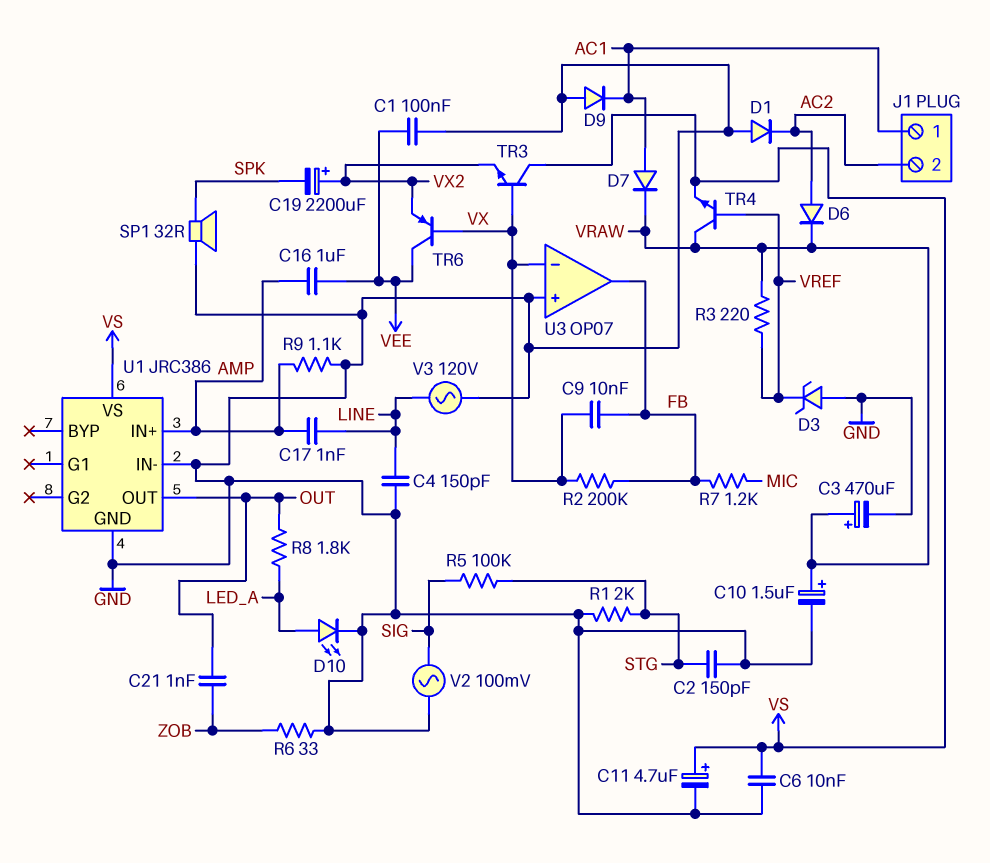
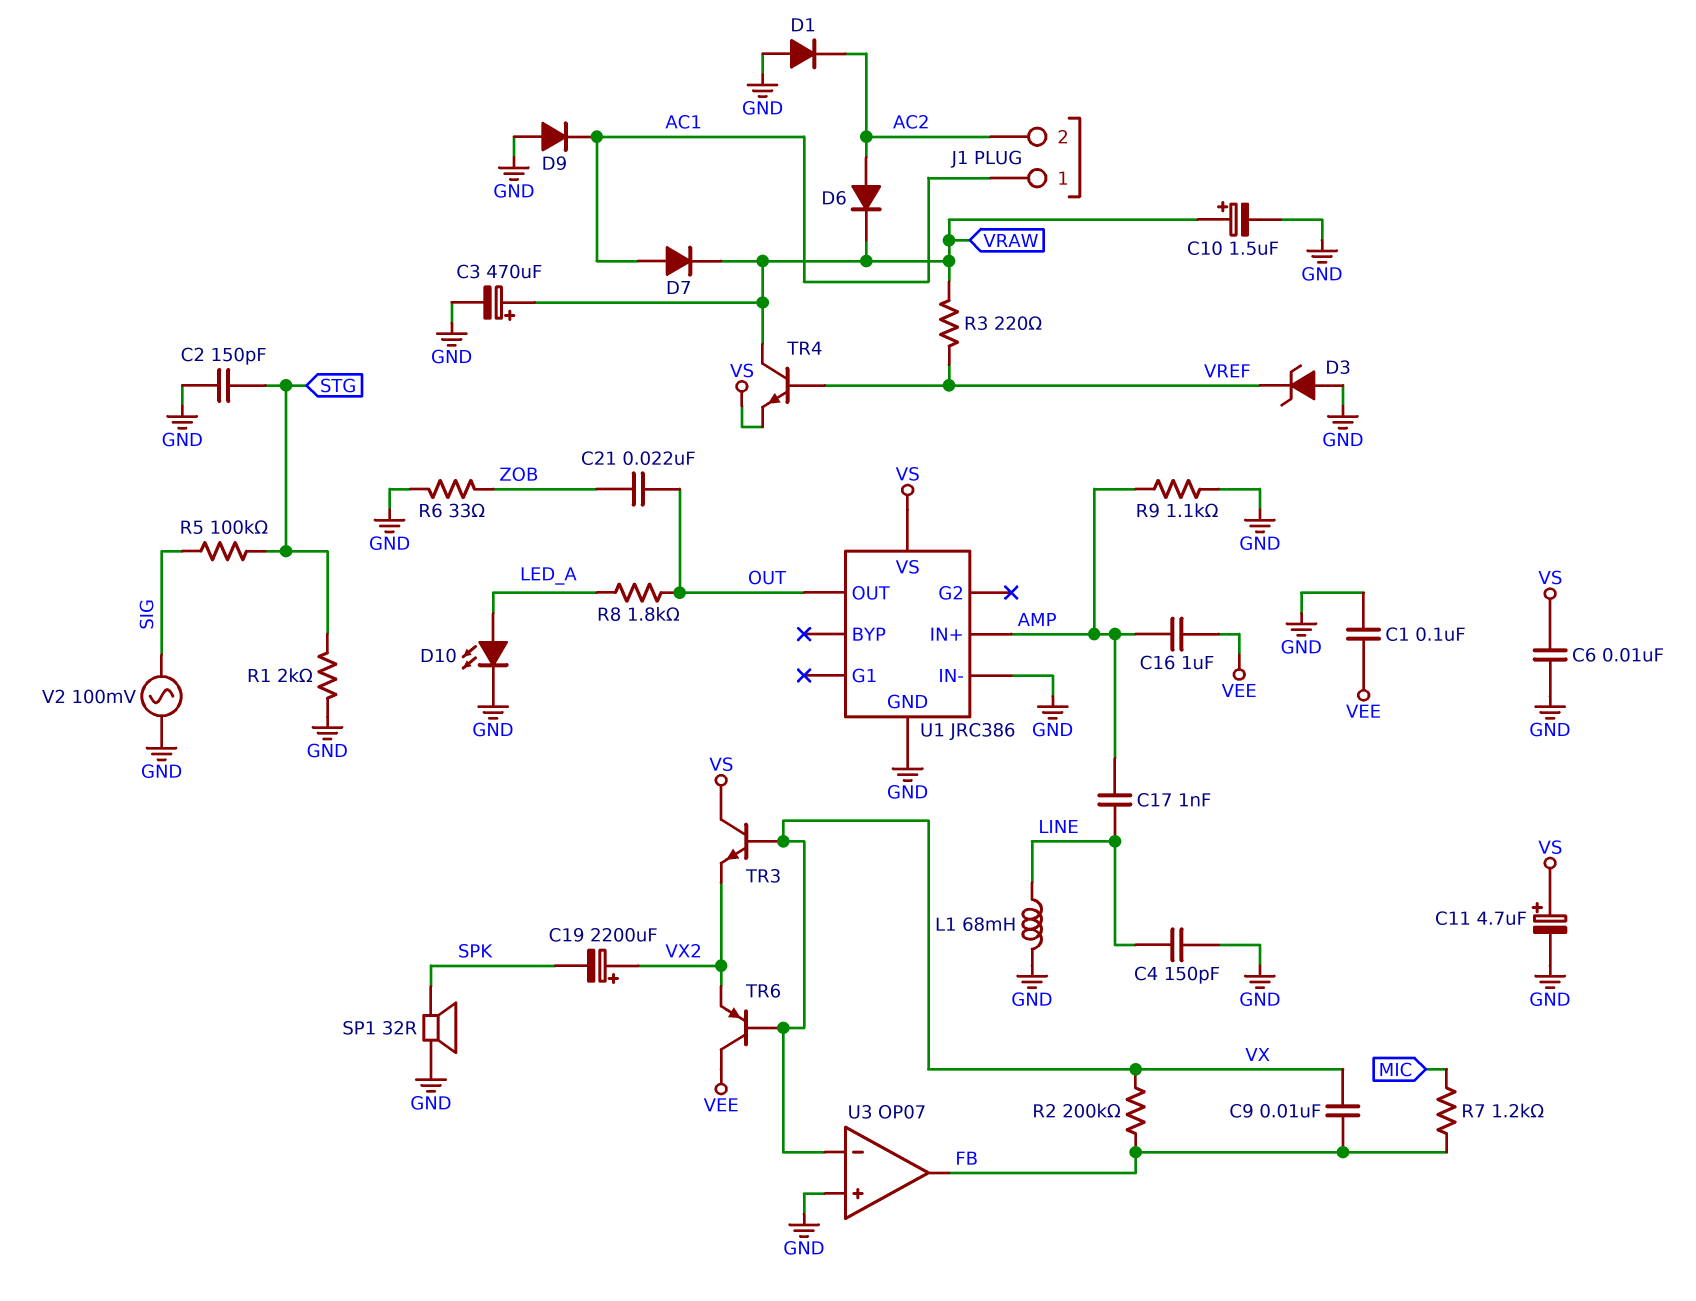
C21: 1nF (OUT, ZOB) -> 22nF (OUT, ZOB)
L1: none -> 68mH (GND, LINE)
V3: AC 120V (GND, LINE) -> none

